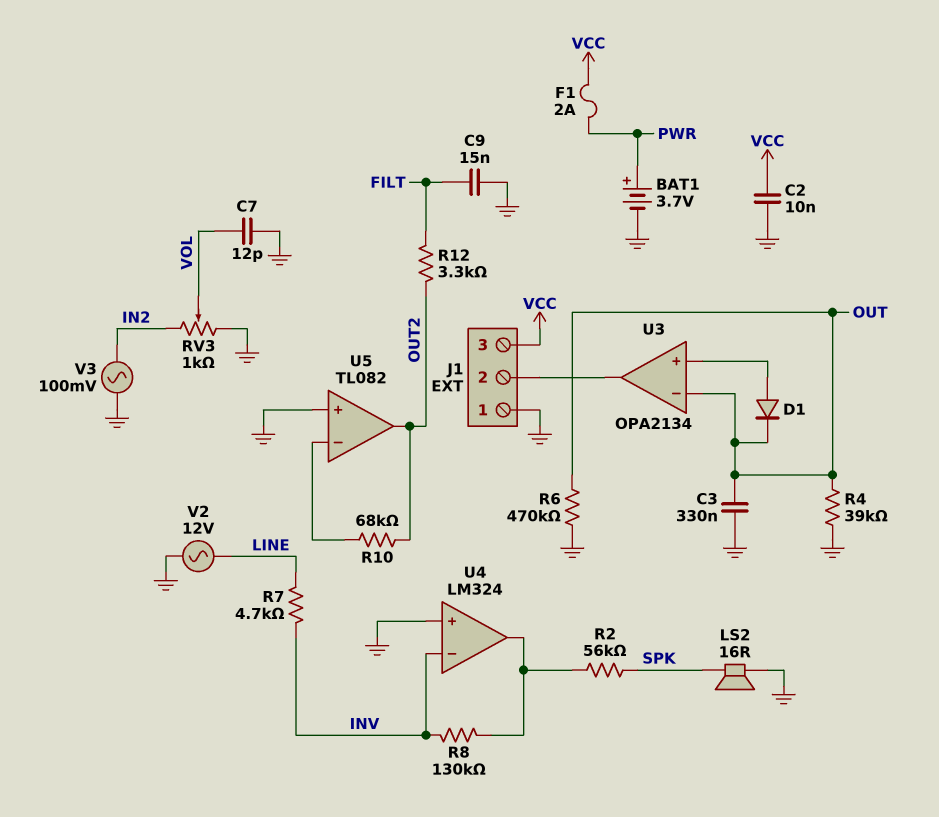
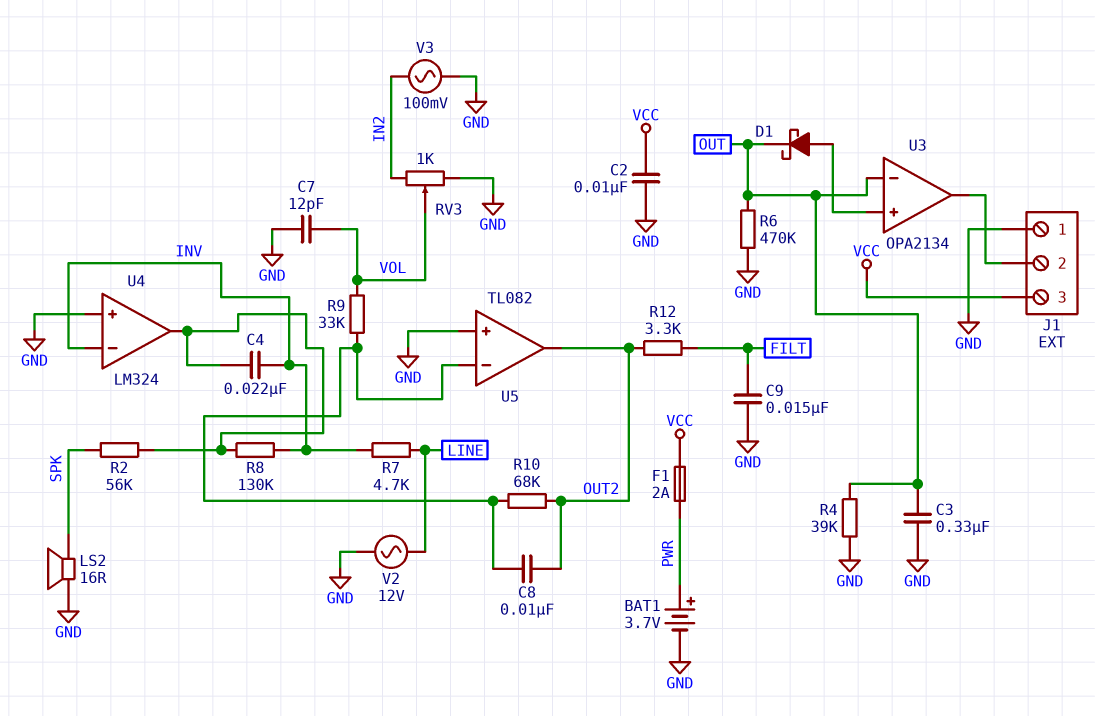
C4: none -> 22nF (INV, U4/out)
C8: none -> 10nF (OUT2, U5/in-)
D1: diode (A U3/in+, K OUT) -> schottky (A U3/in+, K OUT)
R9: none -> 33k (U5/in-, VOL)

